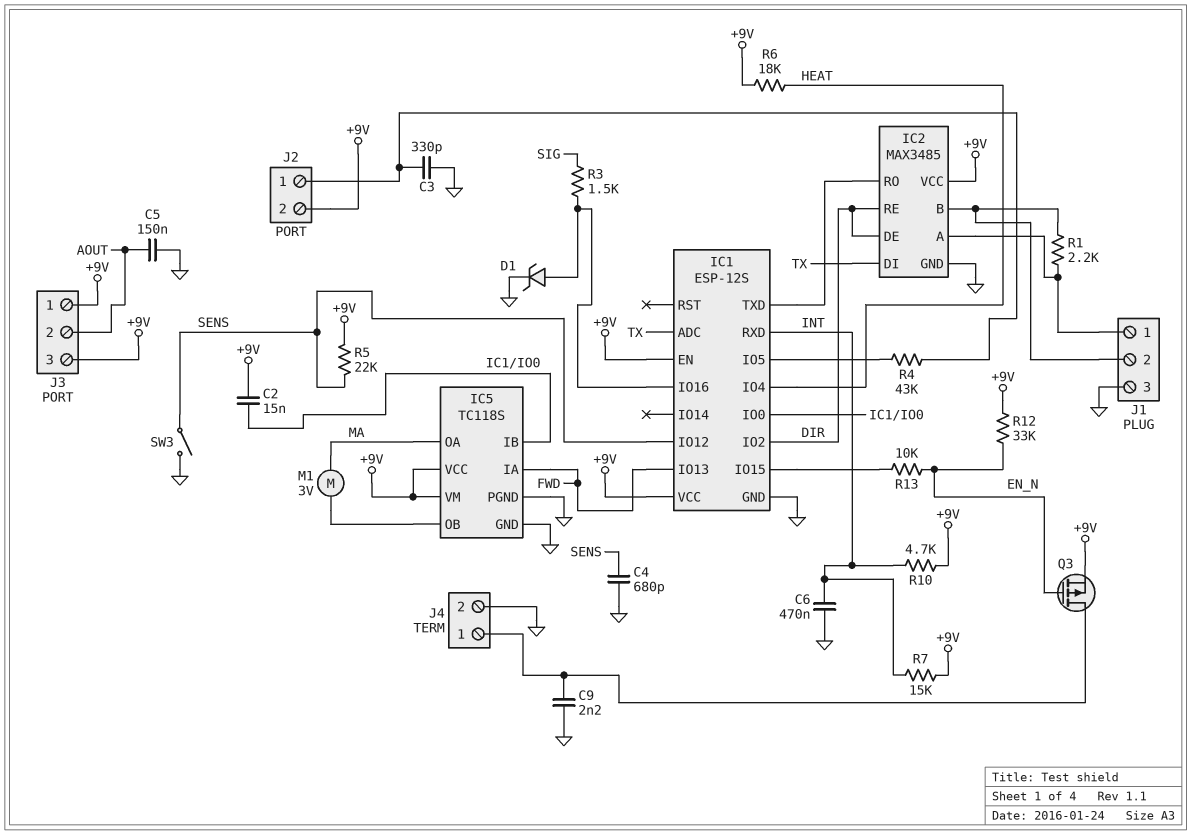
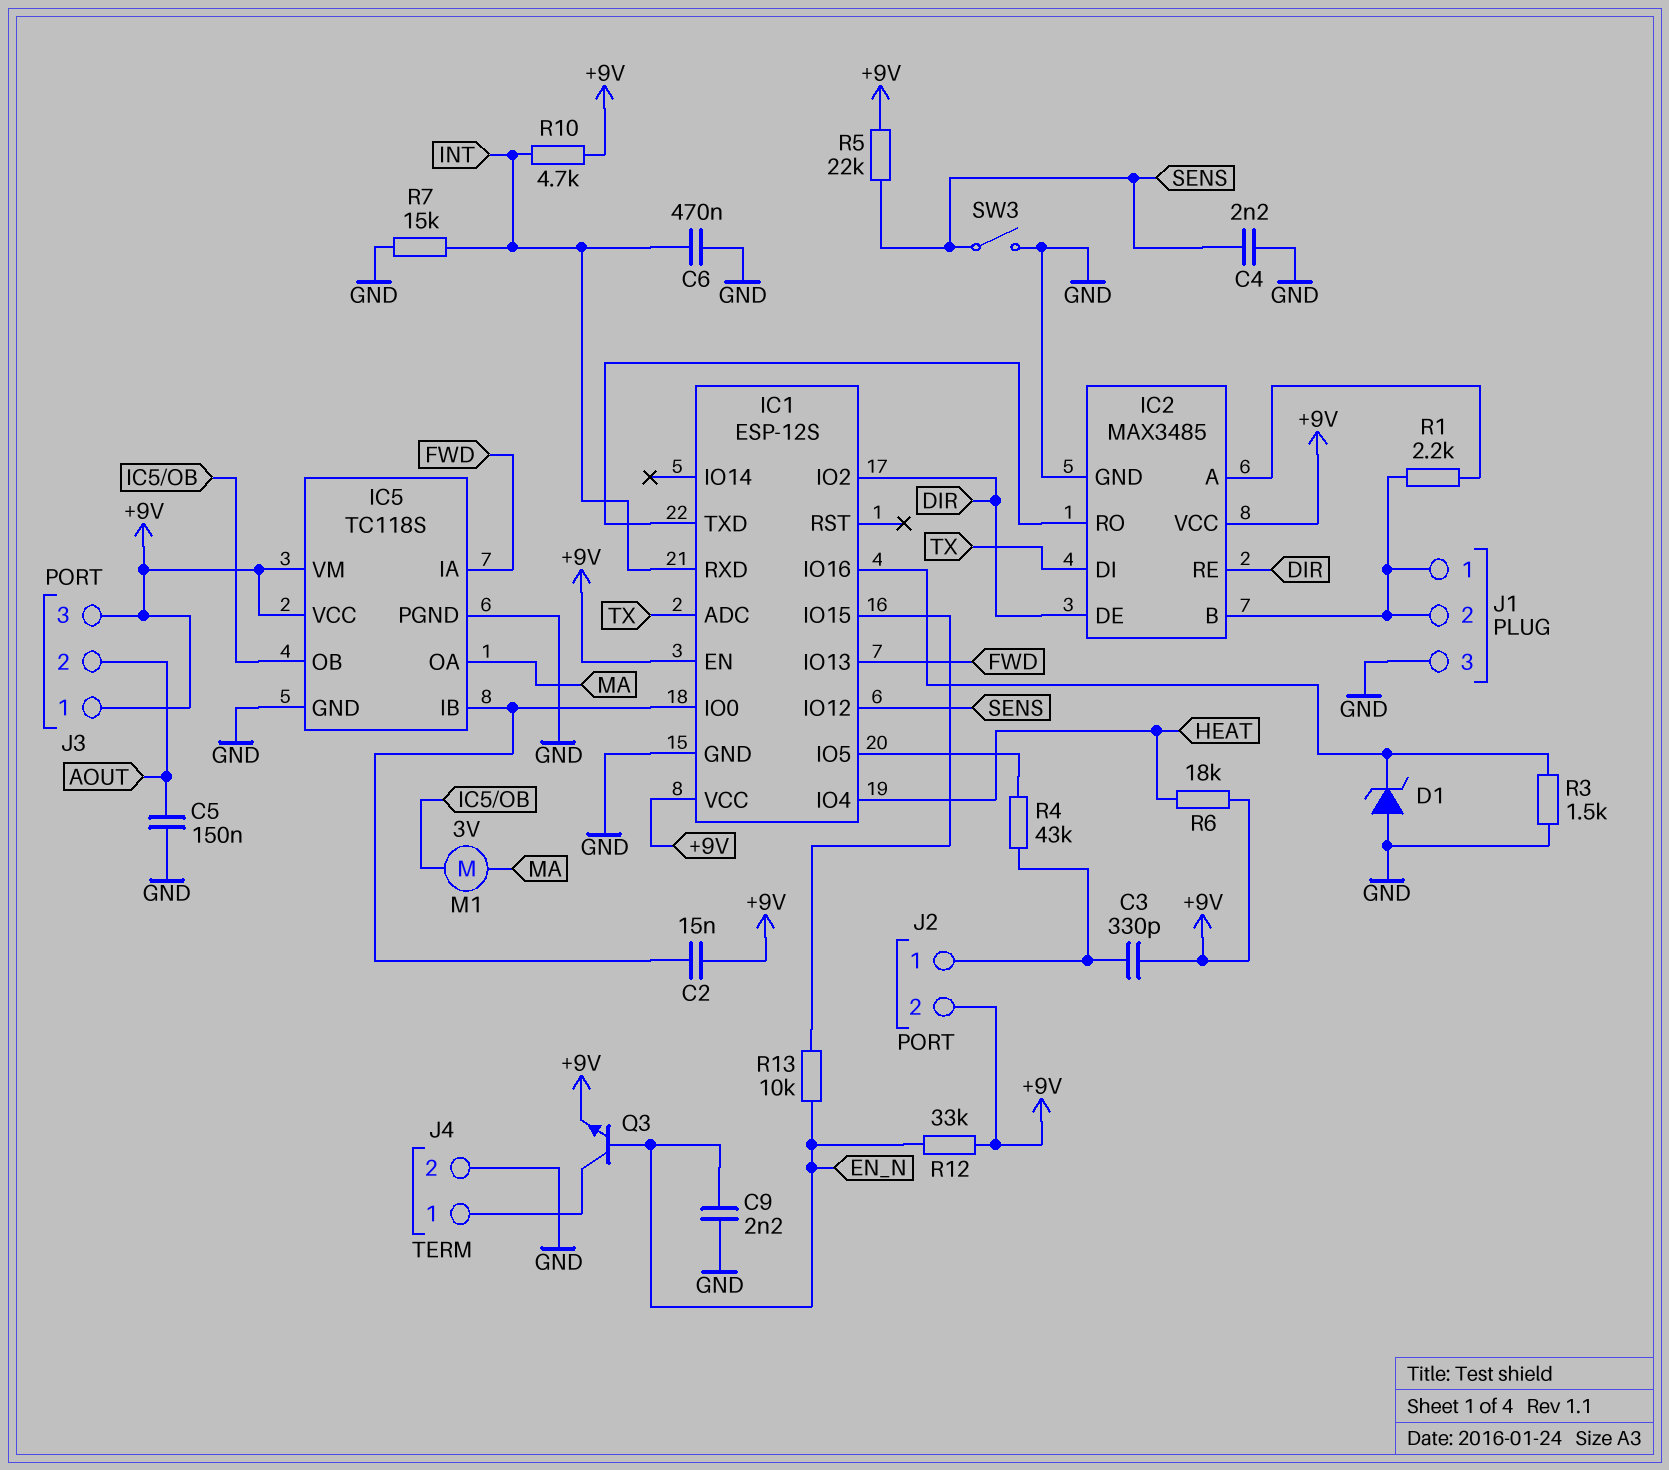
C3: 330pF (GND, J2/1) -> 330pF (+9V, J2/1)
C4: 680pF (GND, SENS) -> 2.2nF (GND, SENS)
C9: 2.2nF (GND, J4/1) -> 2.2nF (EN_N, GND)
D1: zener (A IC1/IO16, K GND) -> zener (A GND, K IC1/IO16)
J1 pin 1: IC2/A -> IC2/B
Q3: PMOS (G EN_N, D J4/1, S +9V) -> NPN (B EN_N, C J4/1, E +9V)
R3: 1.5k (IC1/IO16, SIG) -> 1.5k (GND, IC1/IO16)
R7: 15k (+9V, INT) -> 15k (GND, INT)

